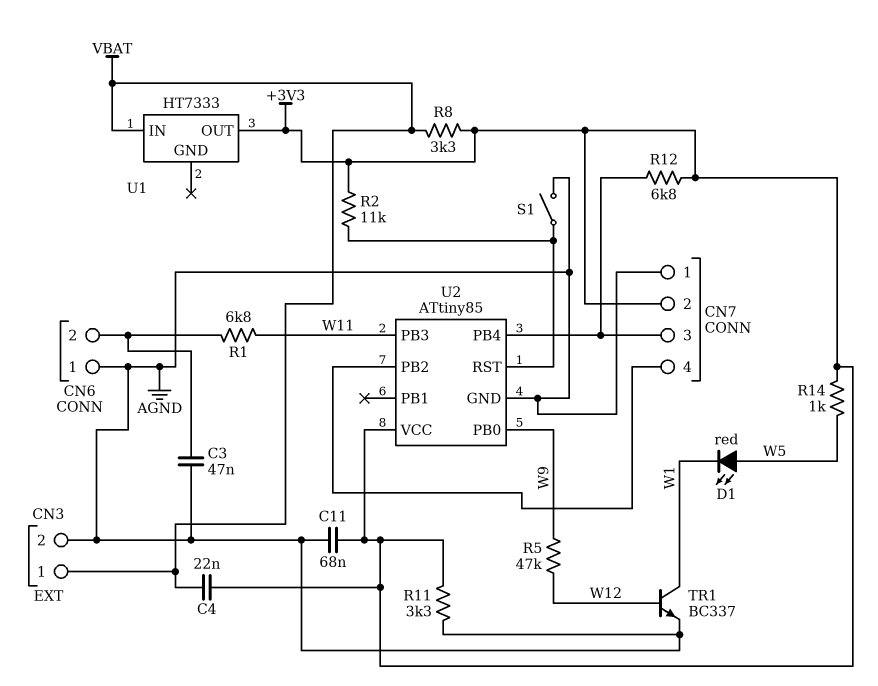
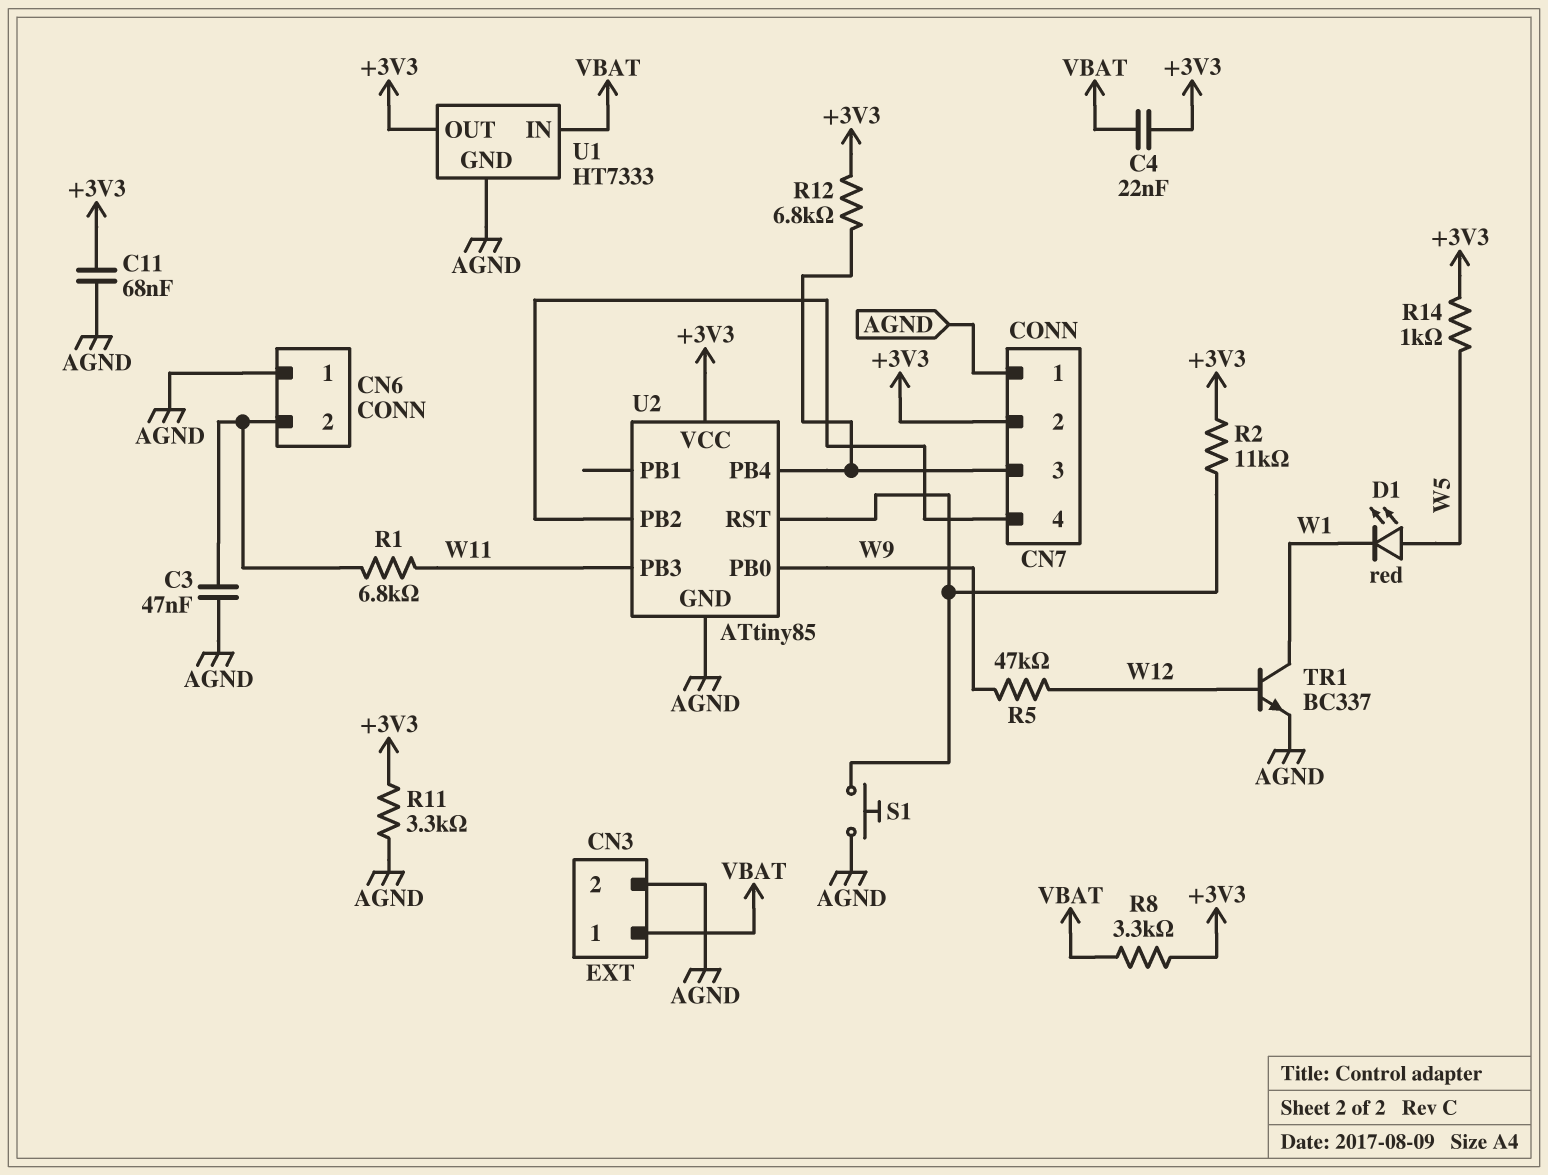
S1: switch (AGND, U2/RST) -> button (AGND, U2/RST)
U1 pin GND: none -> AGND

